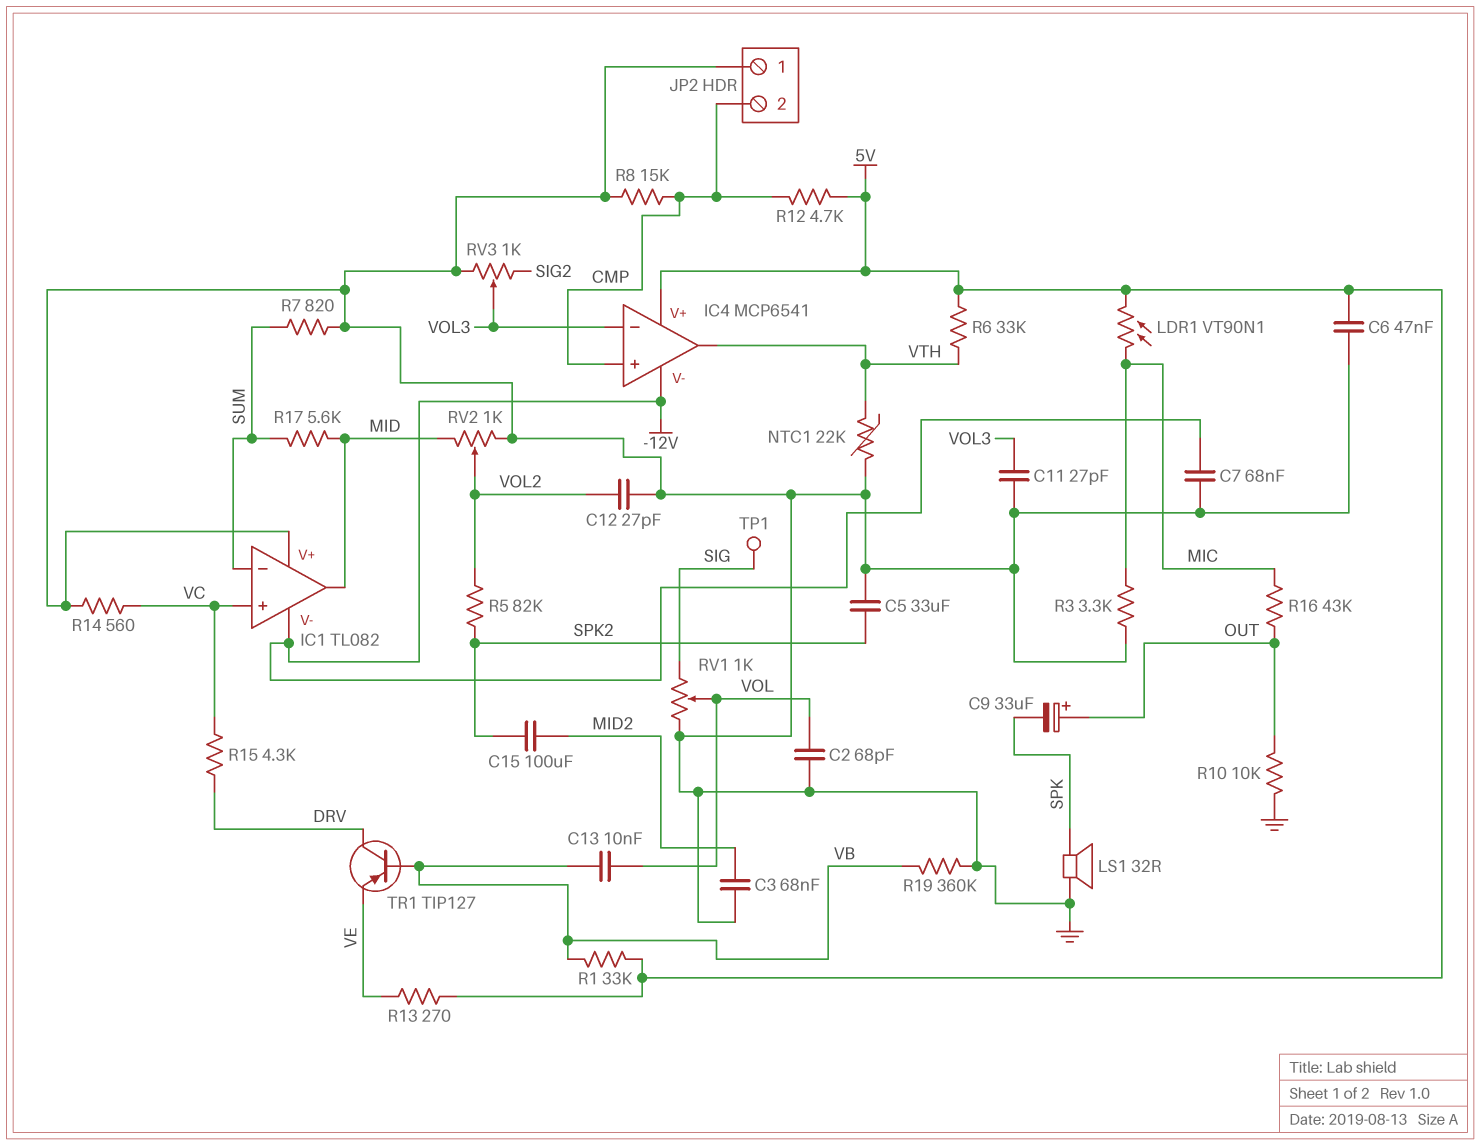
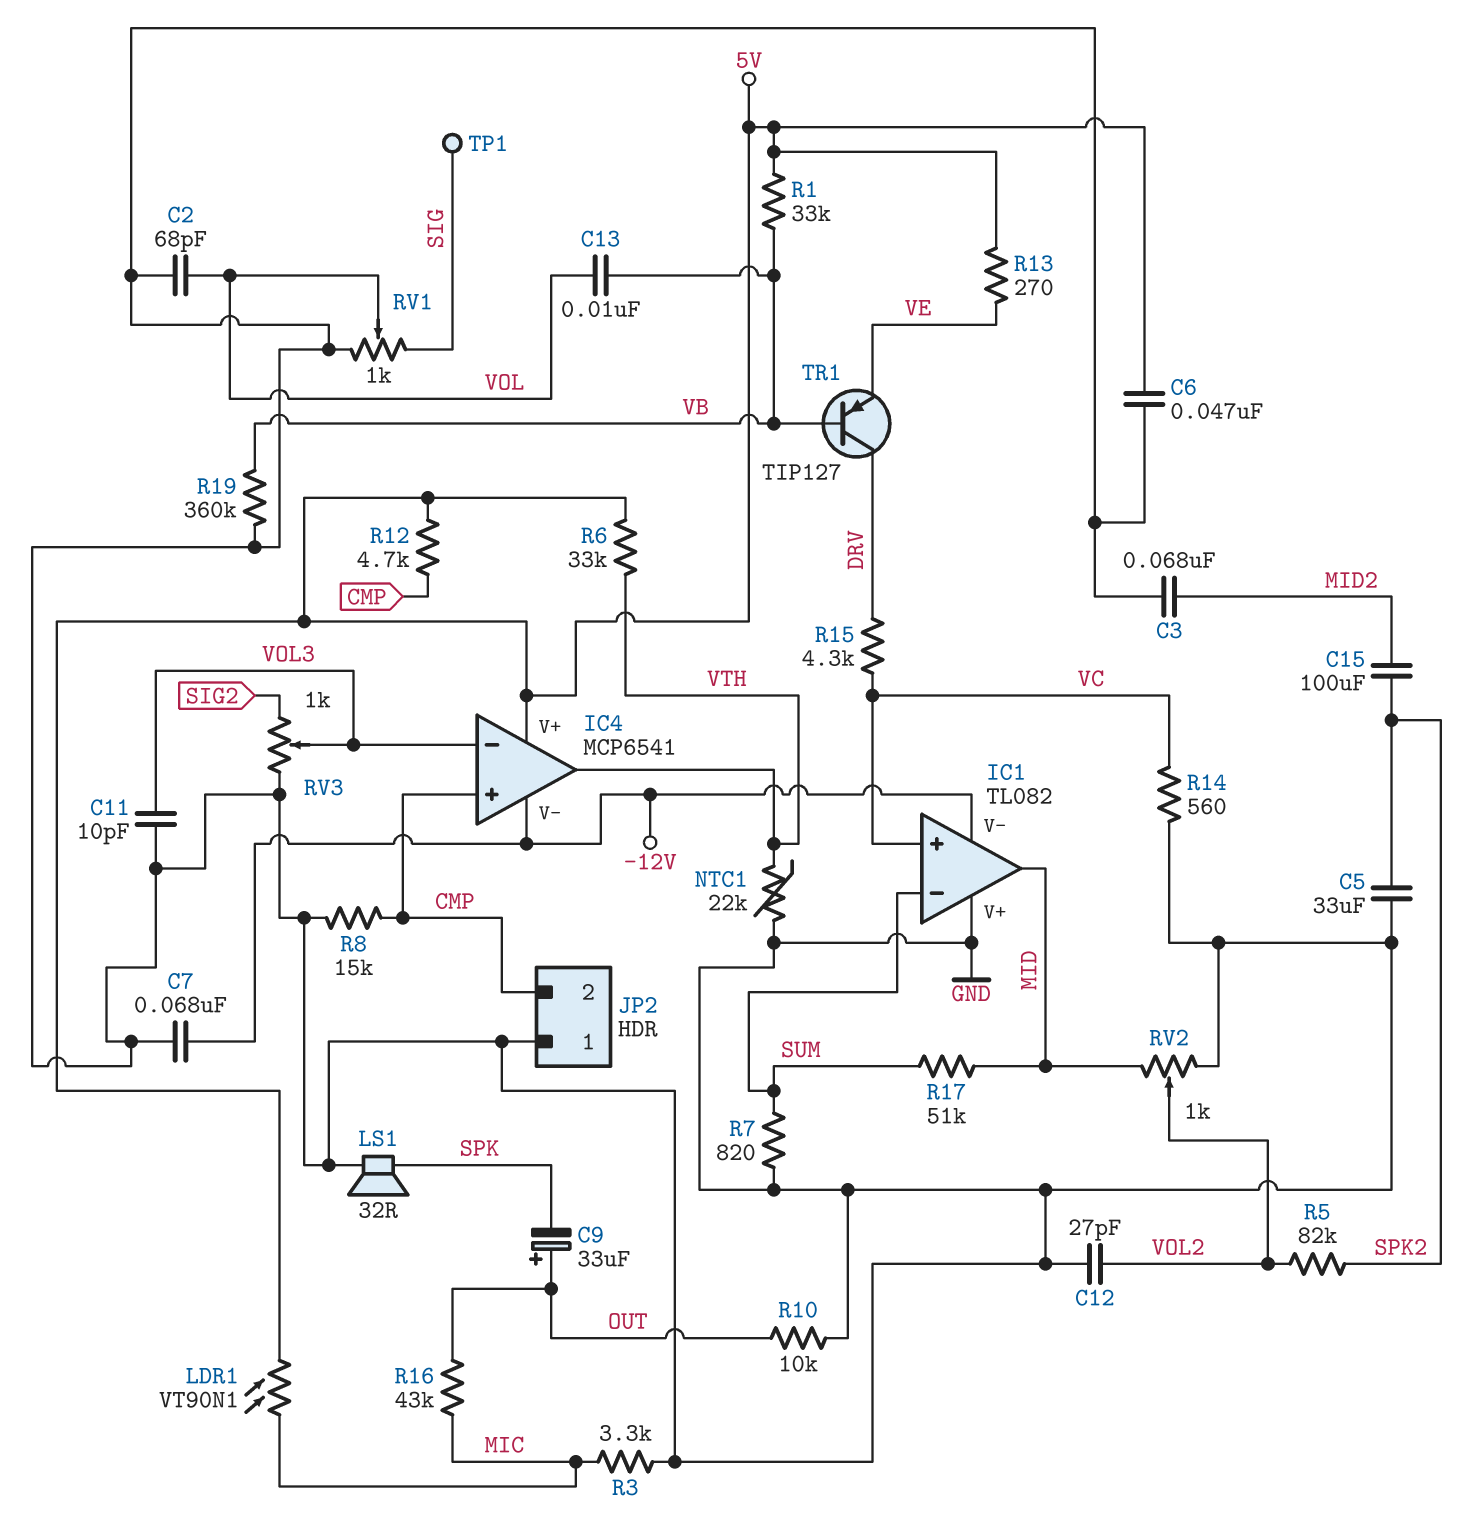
C11: 27pF (GND, VOL3) -> 10pF (GND, VOL3)
R17: 5.6k (MID, SUM) -> 51k (MID, SUM)

